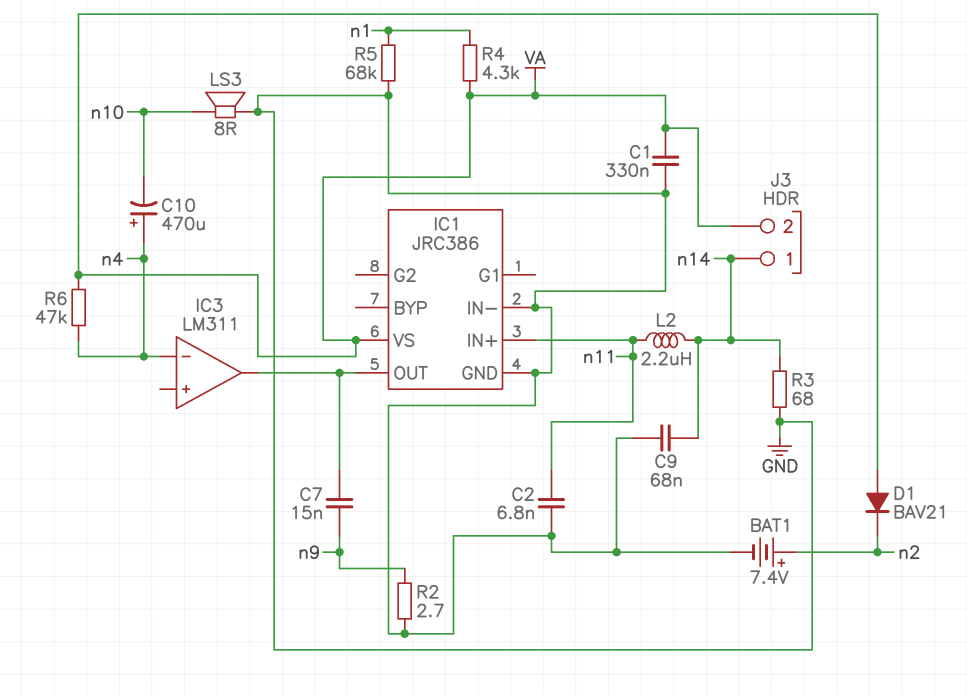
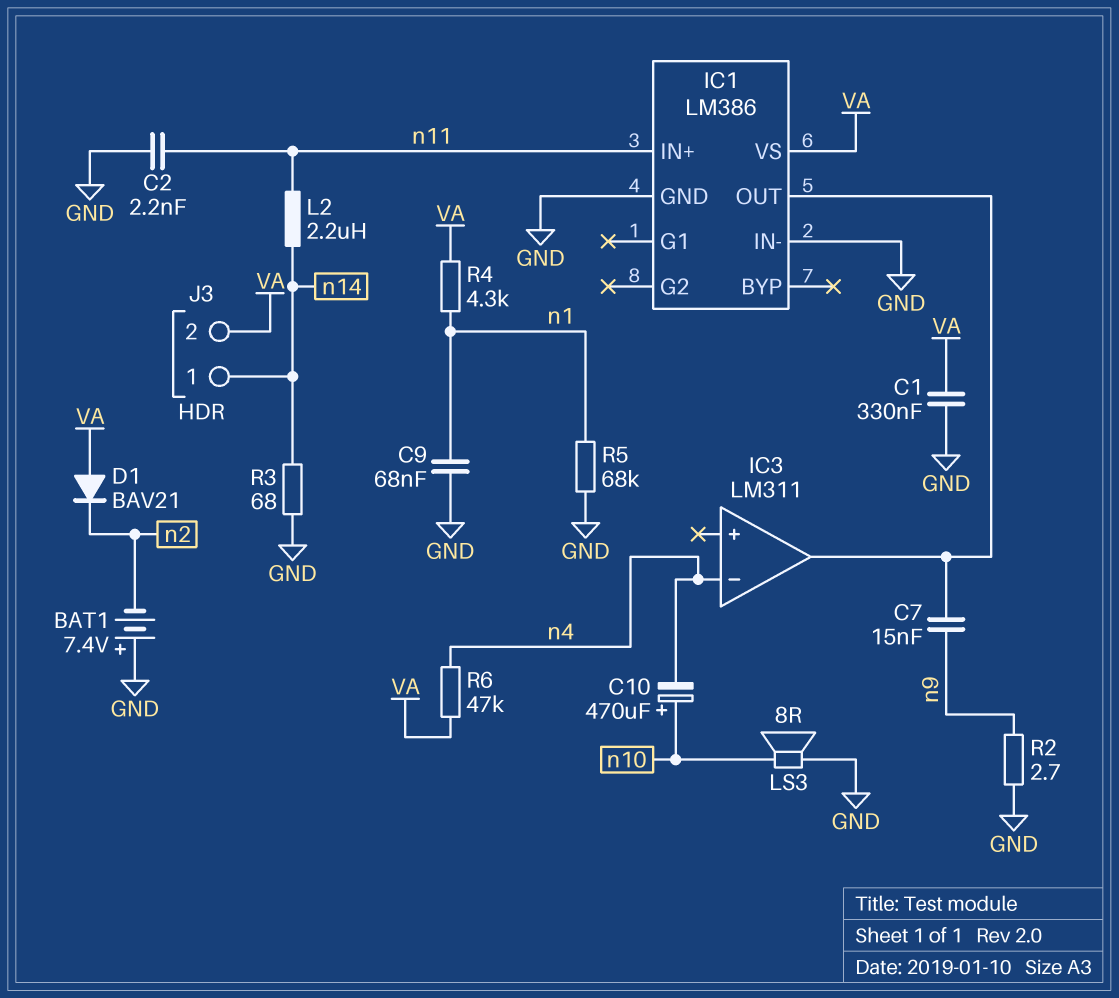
BAT1: 7.4V (plus n2, minus GND) -> 7.4V (plus GND, minus n2)
C2: 6.8nF (GND, n11) -> 2.2nF (GND, n11)
C9: 68nF (GND, n14) -> 68nF (GND, n1)
C10: 470uF (plus n4, minus n10) -> 470uF (plus n10, minus n4)
IC1: JRC386 -> LM386

